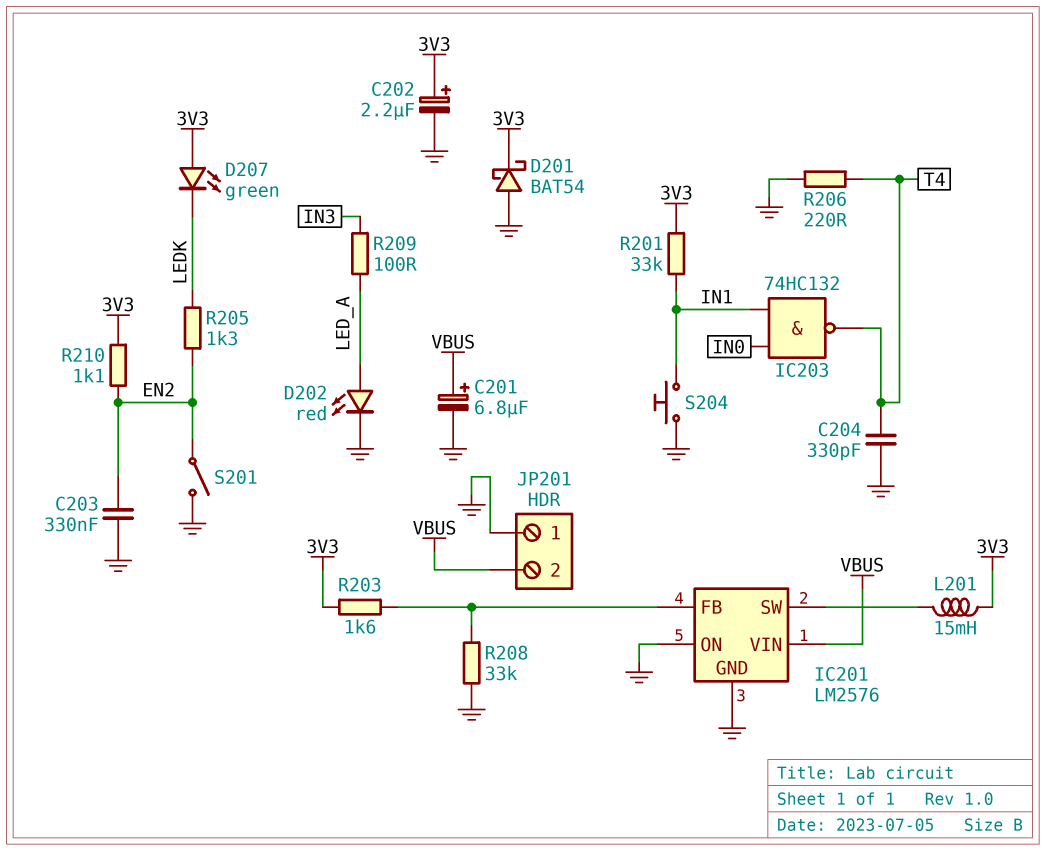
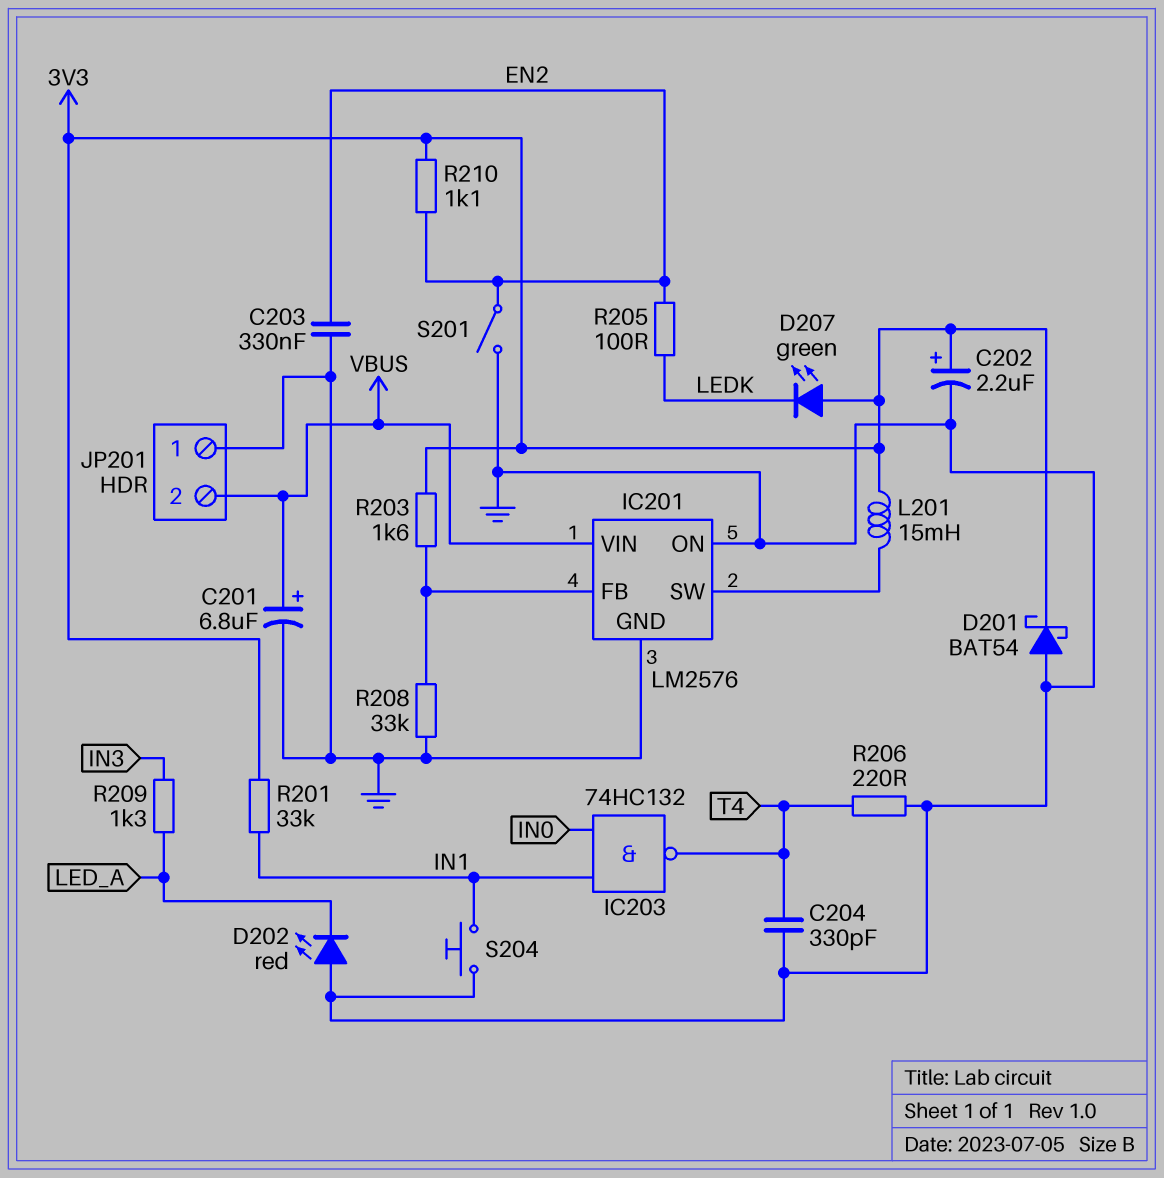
D202: LED red (A LED_A, K GND) -> LED red (A GND, K LED_A)
R205: 1.3k (EN2, LEDK) -> 100 (EN2, LEDK)
R209: 100 (IN3, LED_A) -> 1.3k (IN3, LED_A)

